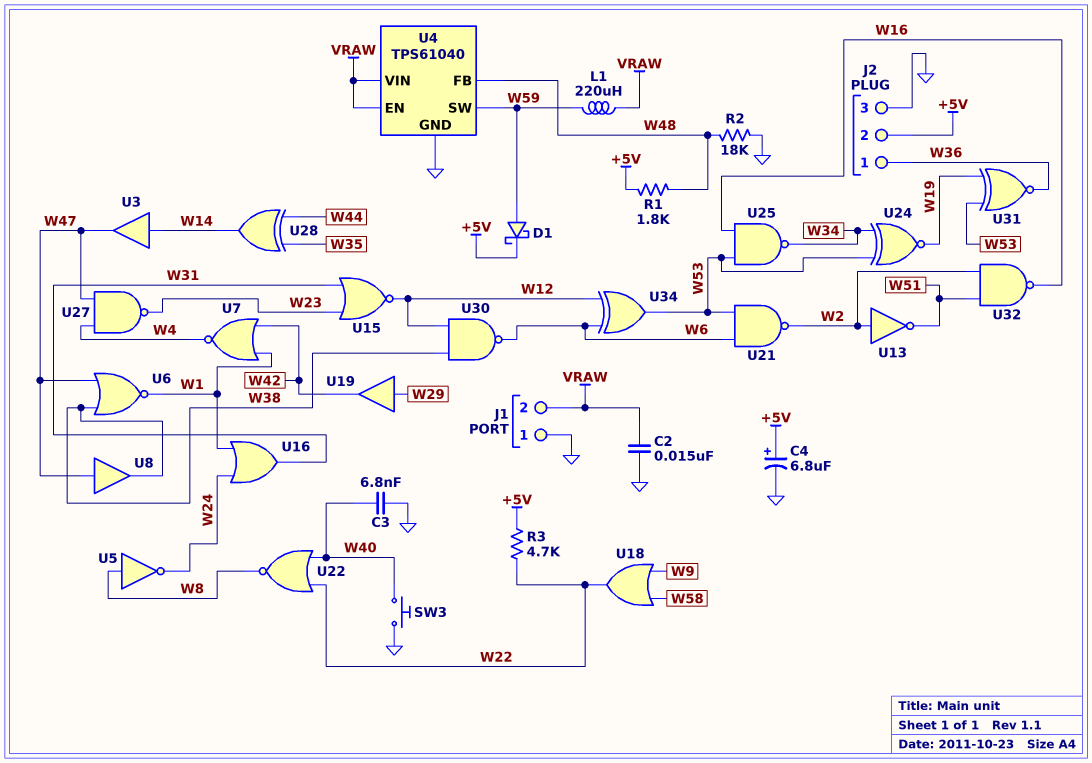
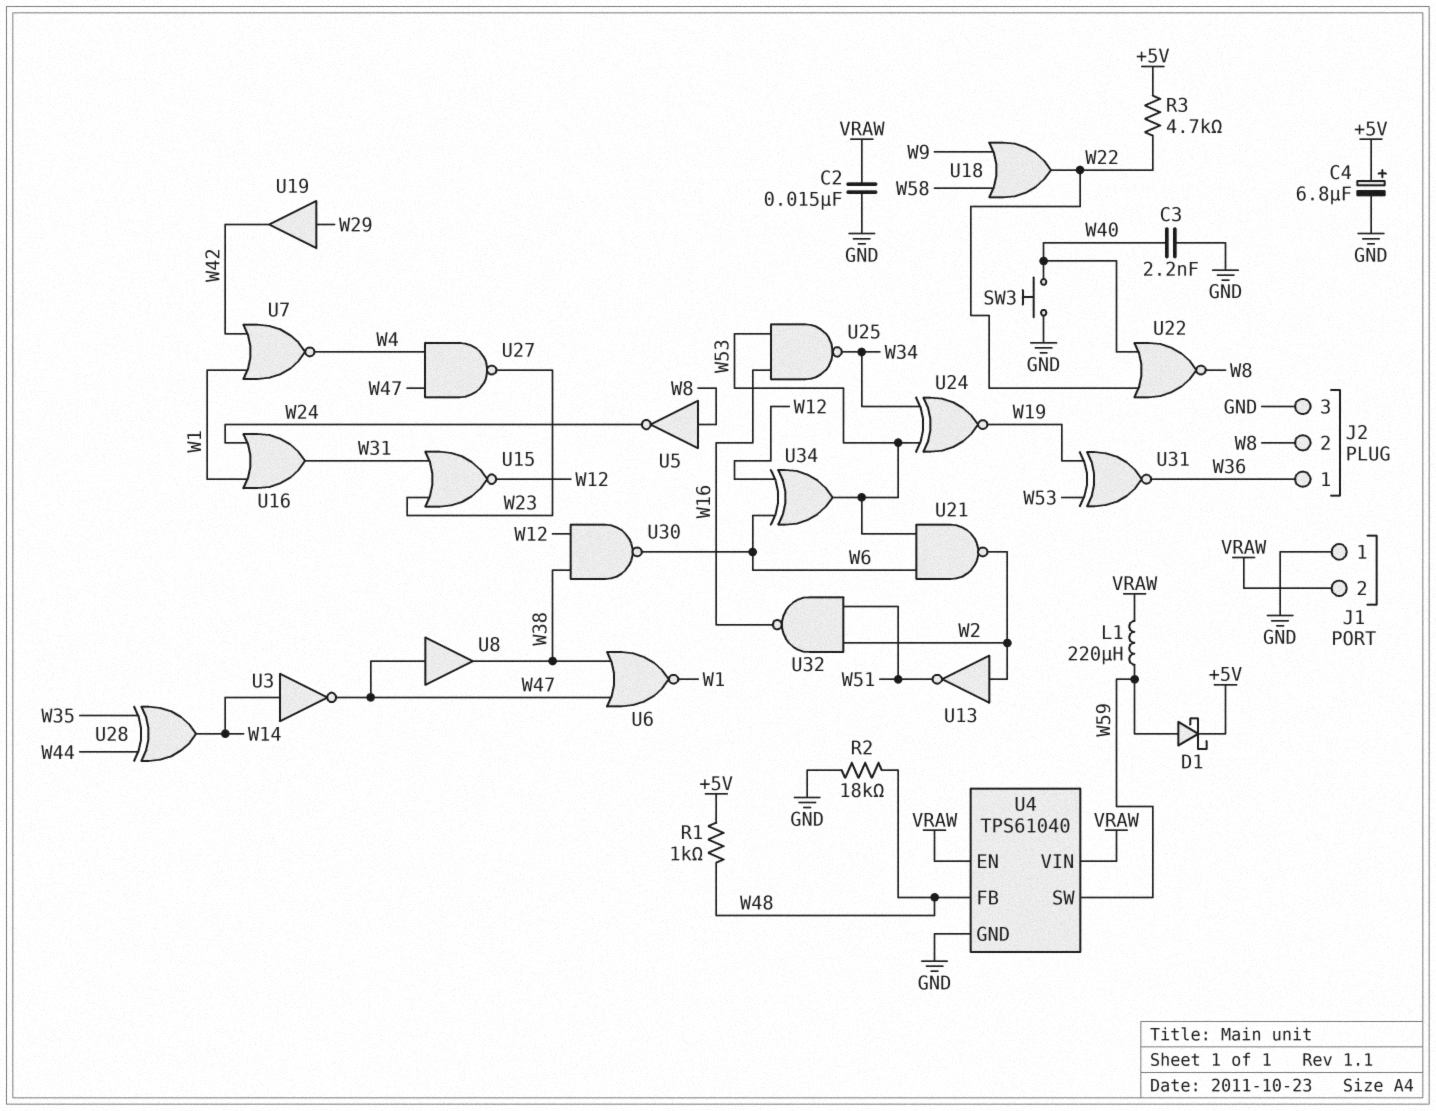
C3: 6.8nF (GND, W40) -> 2.2nF (GND, W40)
J2 pin 2: +5V -> W8
R1: 1.8k (+5V, W48) -> 1k (+5V, W48)
U3: buffer (in W14, out W47) -> NOT (in W14, out W47)

